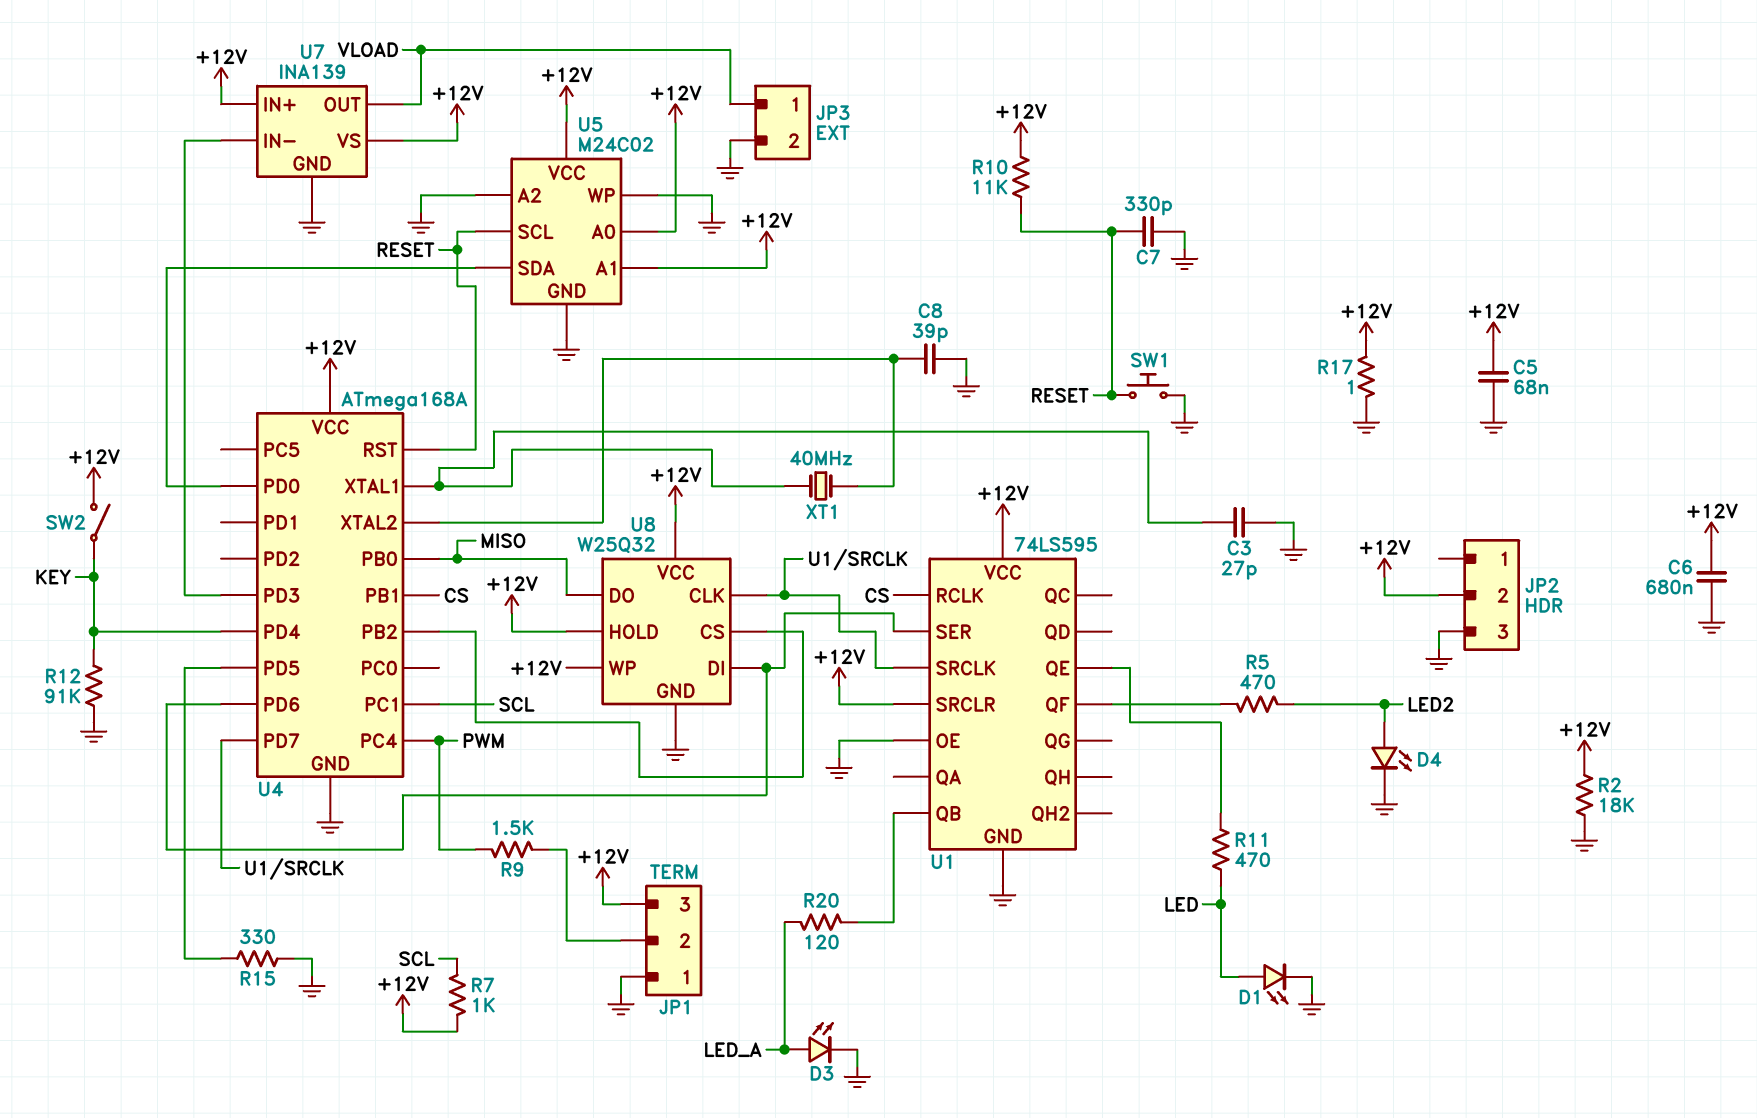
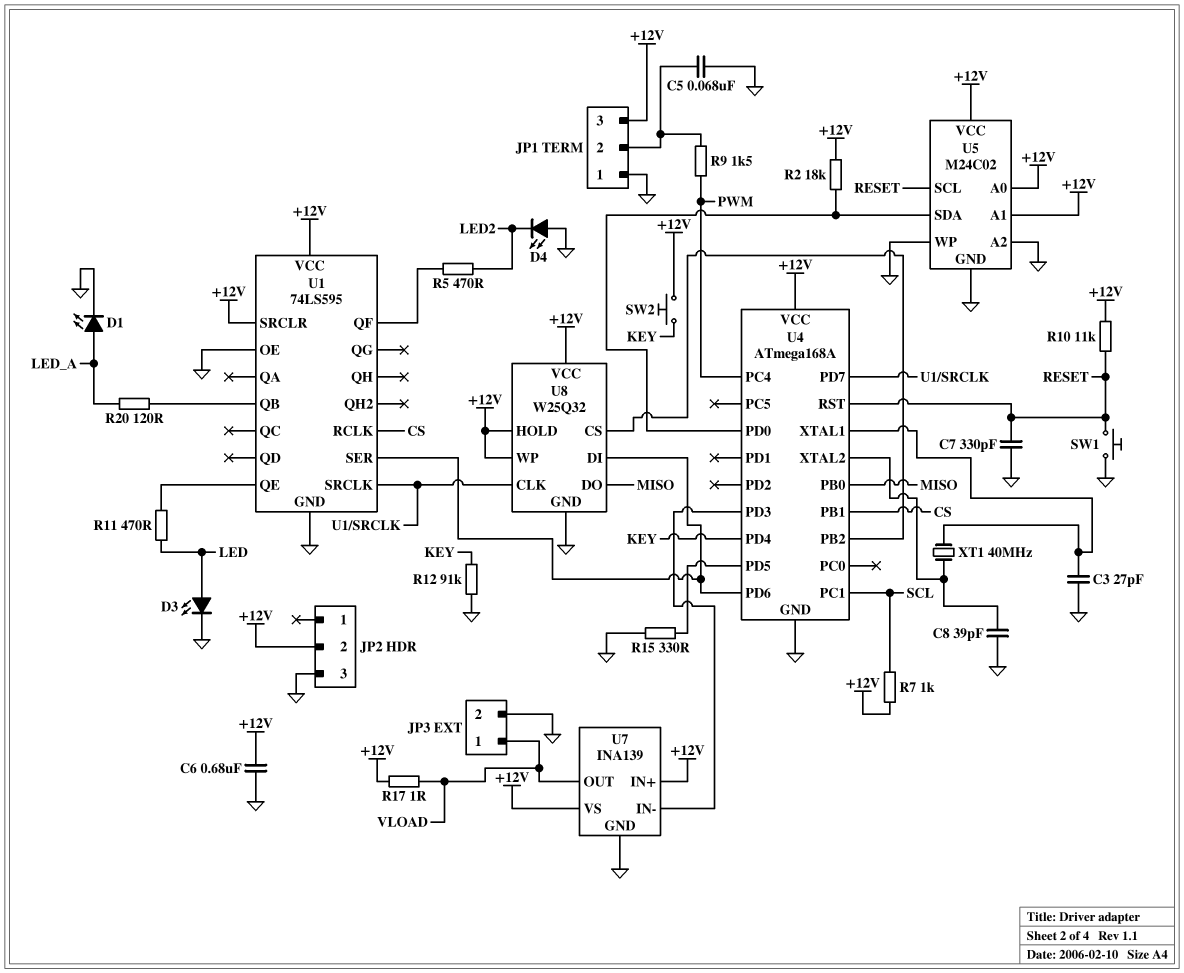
C5: 68nF (+12V, GND) -> 68nF (GND, JP1/2)
D1: LED (A LED, K GND) -> LED (A LED_A, K GND)
D3: LED (A LED_A, K GND) -> LED (A LED, K GND)
D4: LED (A LED2, K GND) -> LED (A GND, K LED2)
R2: 18k (+12V, GND) -> 18k (+12V, U4/PD0)
R17: 1 (+12V, GND) -> 1 (+12V, VLOAD)
SW2: switch (+12V, KEY) -> button (+12V, KEY)

